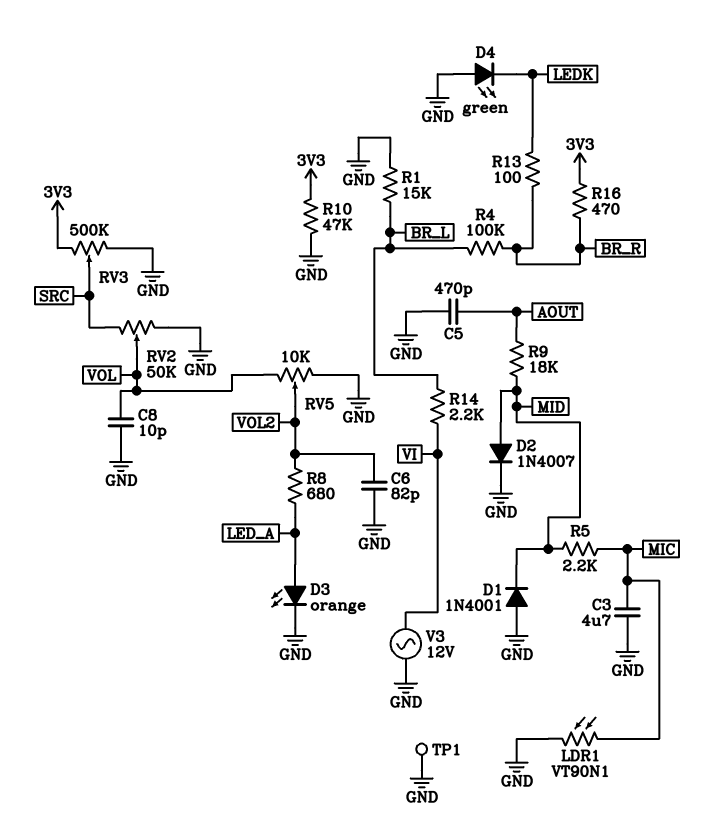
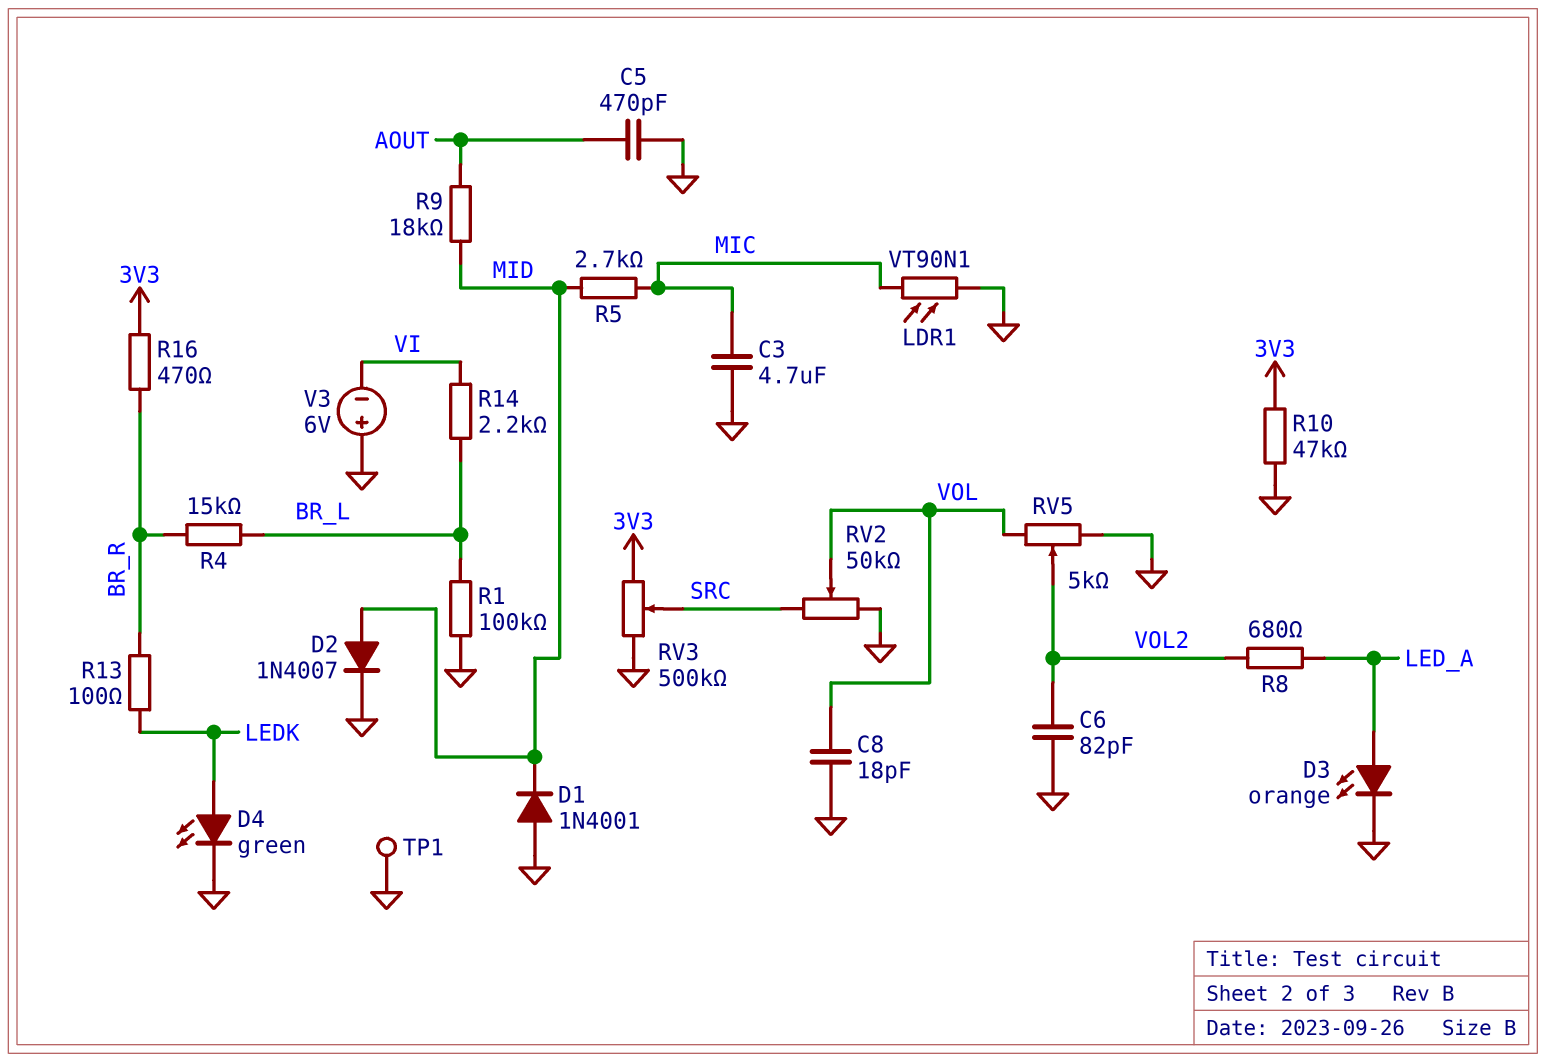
C8: 10pF (GND, VOL) -> 18pF (GND, VOL)
D4: LED green (A GND, K LEDK) -> LED green (A LEDK, K GND)
R1: 15k (BR_L, GND) -> 100k (BR_L, GND)
R4: 100k (BR_L, BR_R) -> 15k (BR_L, BR_R)
R5: 2.2k (MIC, MID) -> 2.7k (MIC, MID)
RV5: 10k (GND, VOL, wiper VOL2) -> 5k (GND, VOL, wiper VOL2)
V3: AC 12V (GND, VI) -> 6V (plus GND, minus VI)

